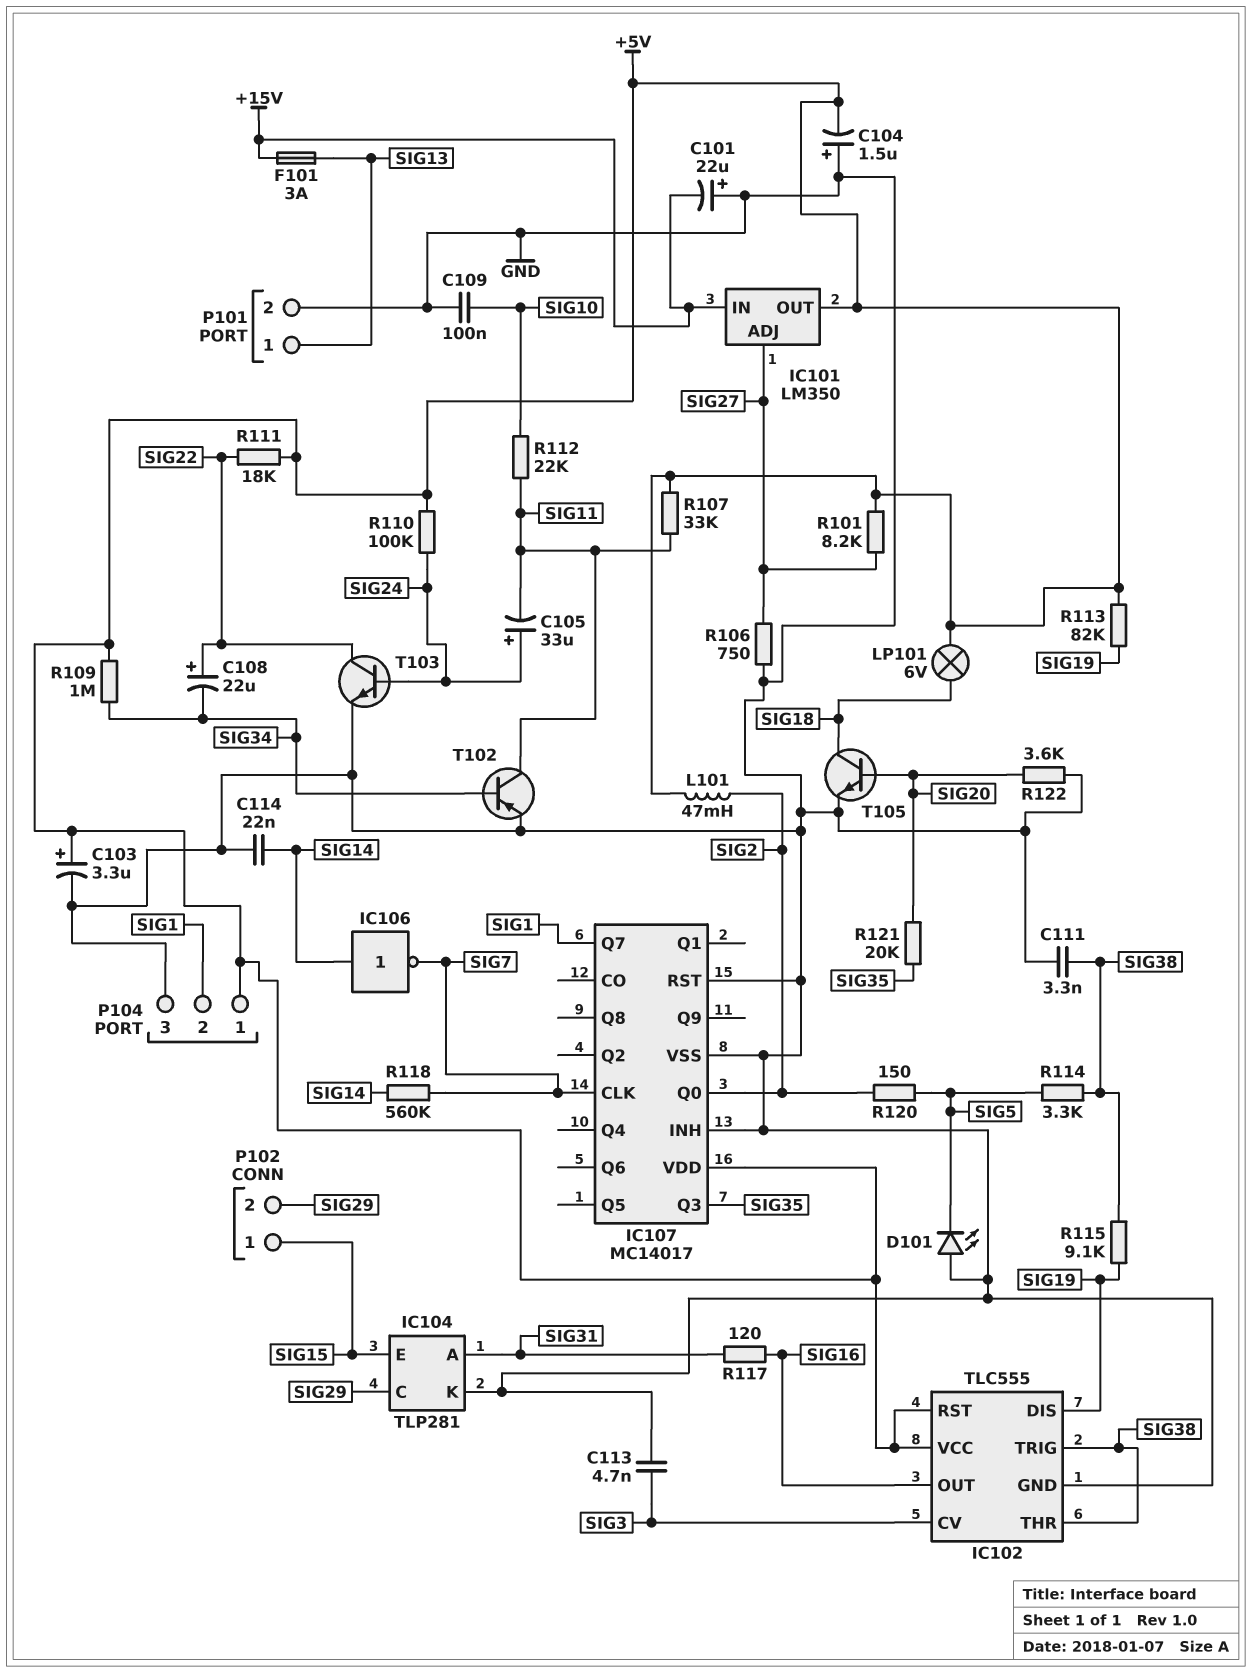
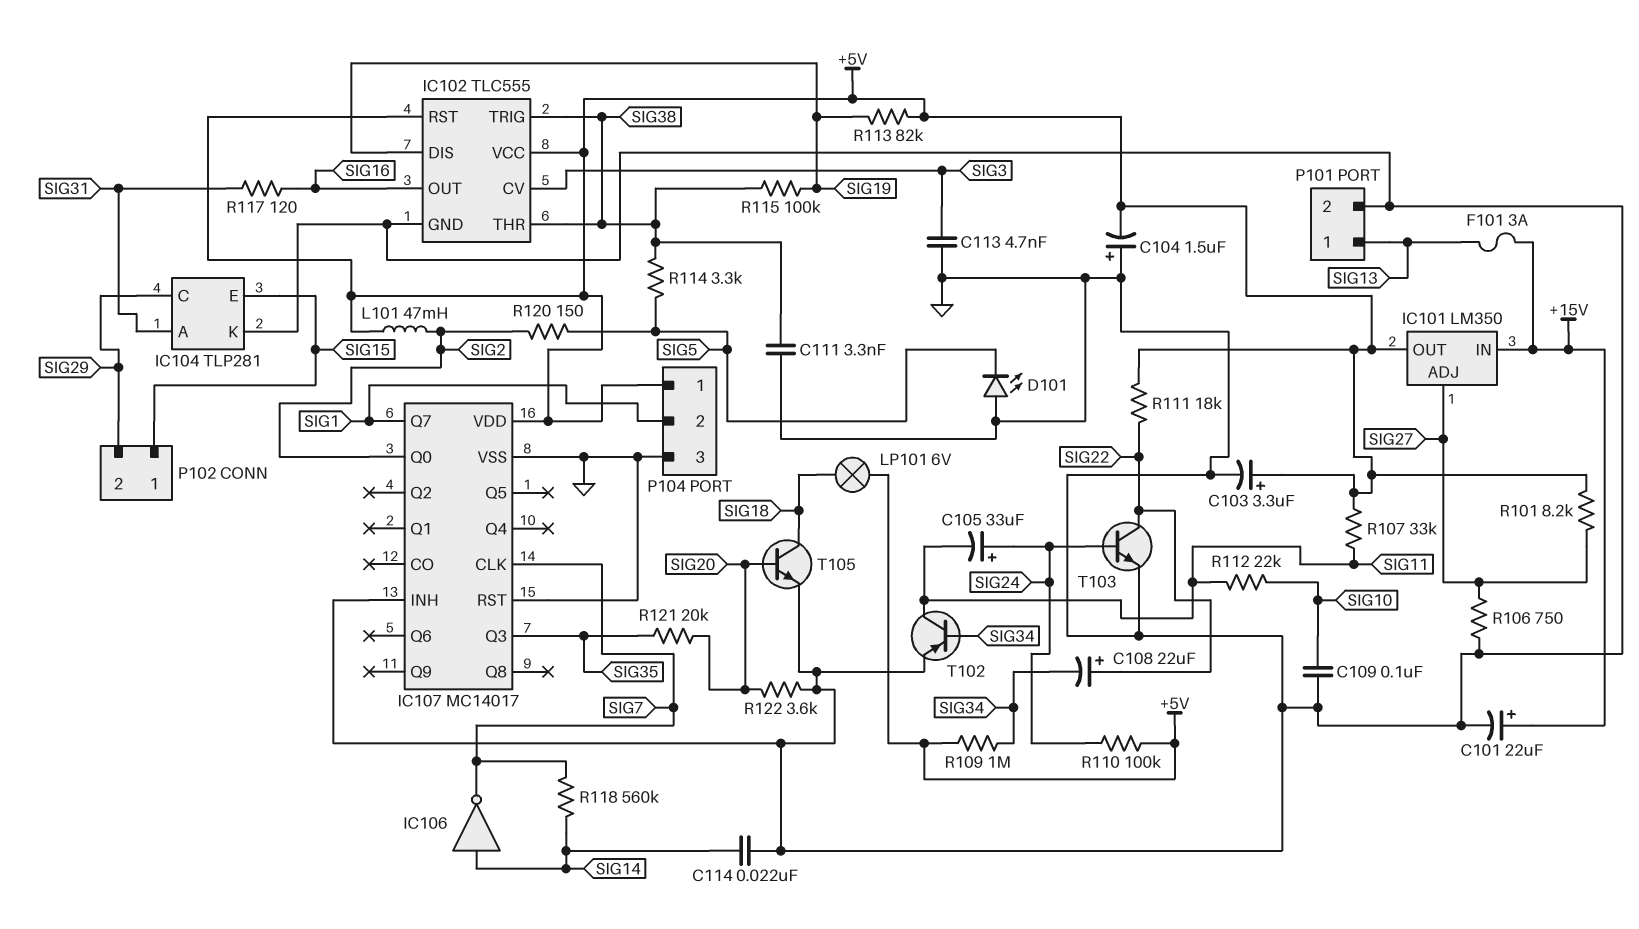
C101: 22uF (plus GND, minus +15V) -> 22uF (plus +15V, minus GND)
R115: 9.1k (SIG19, SIG38) -> 100k (SIG19, SIG38)

